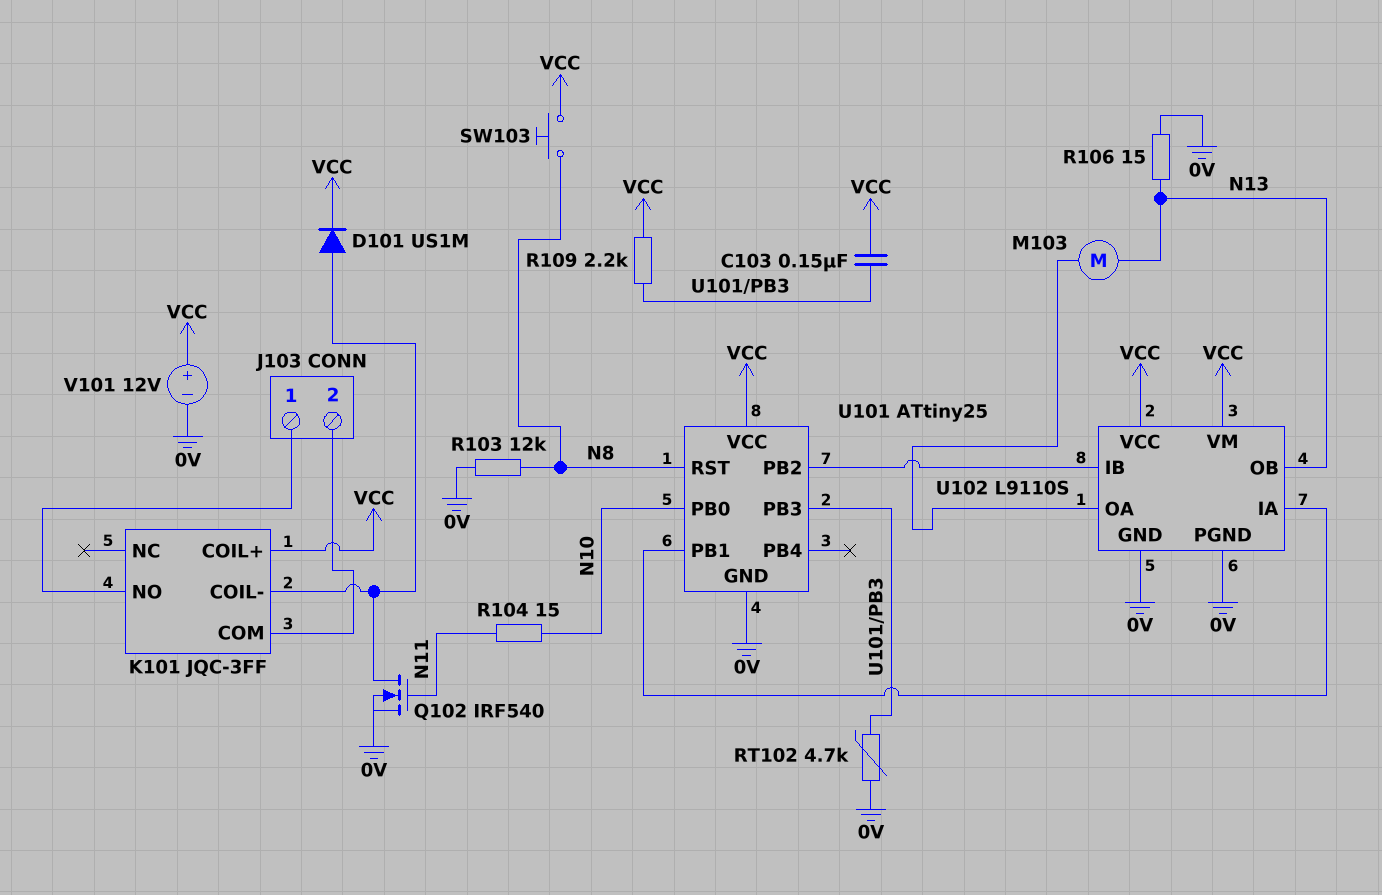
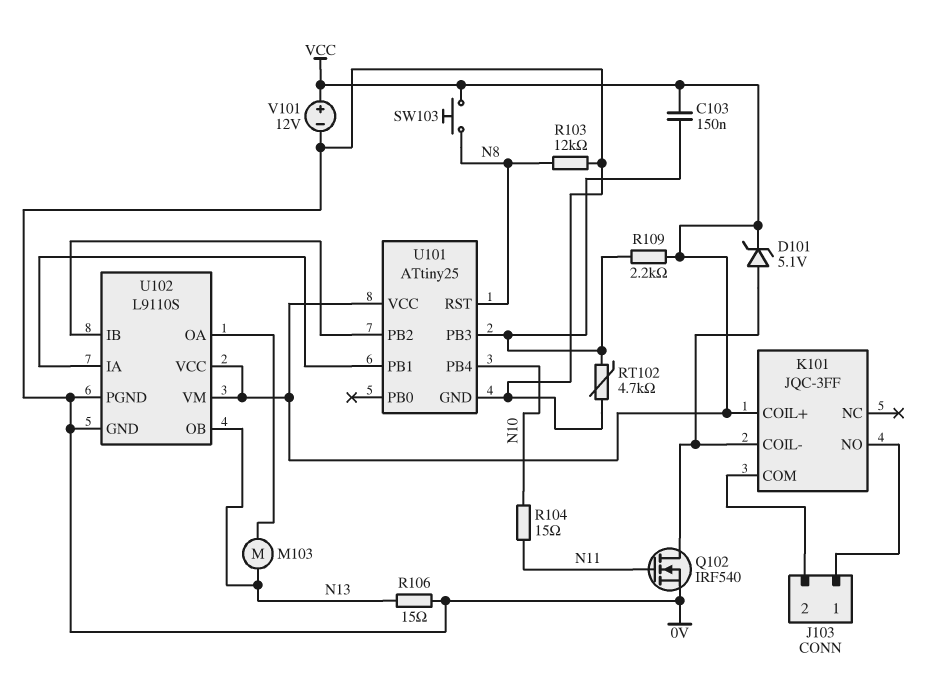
D101: diode US1M (A K101/COIL-, K VCC) -> zener 5.1V (A K101/COIL-, K VCC)
U101 pin PB0: N10 -> none
U101 pin PB4: none -> N10

